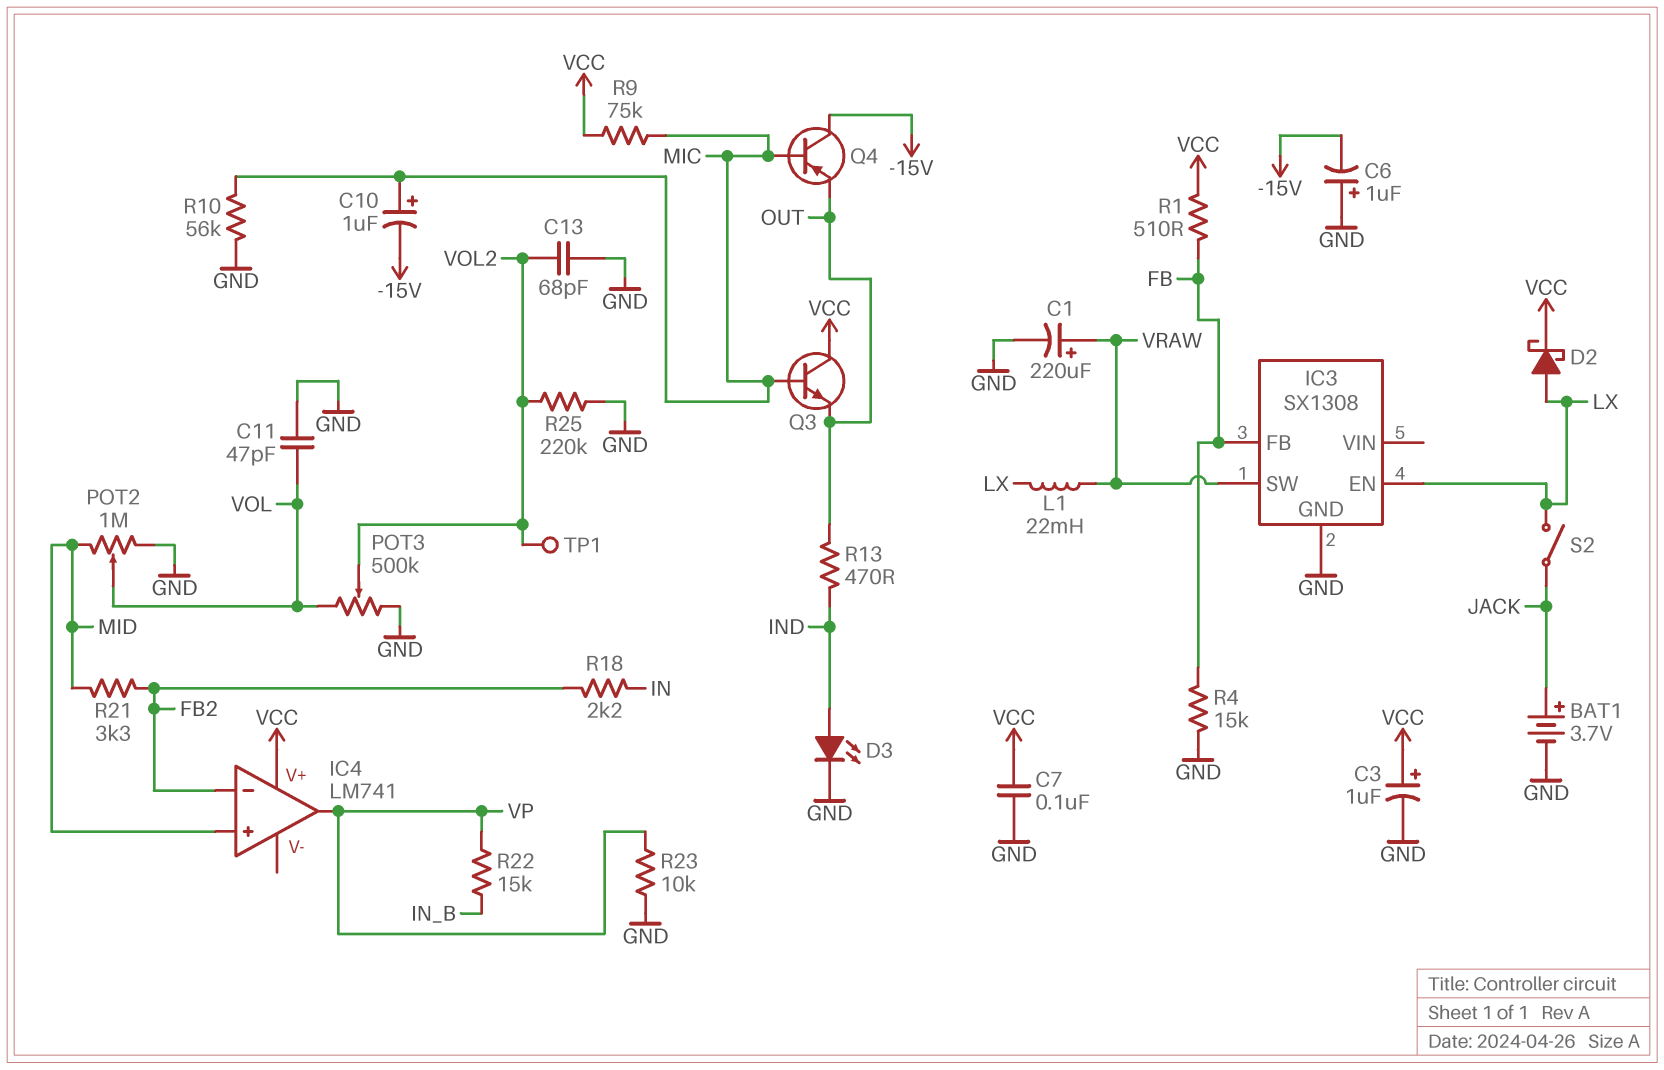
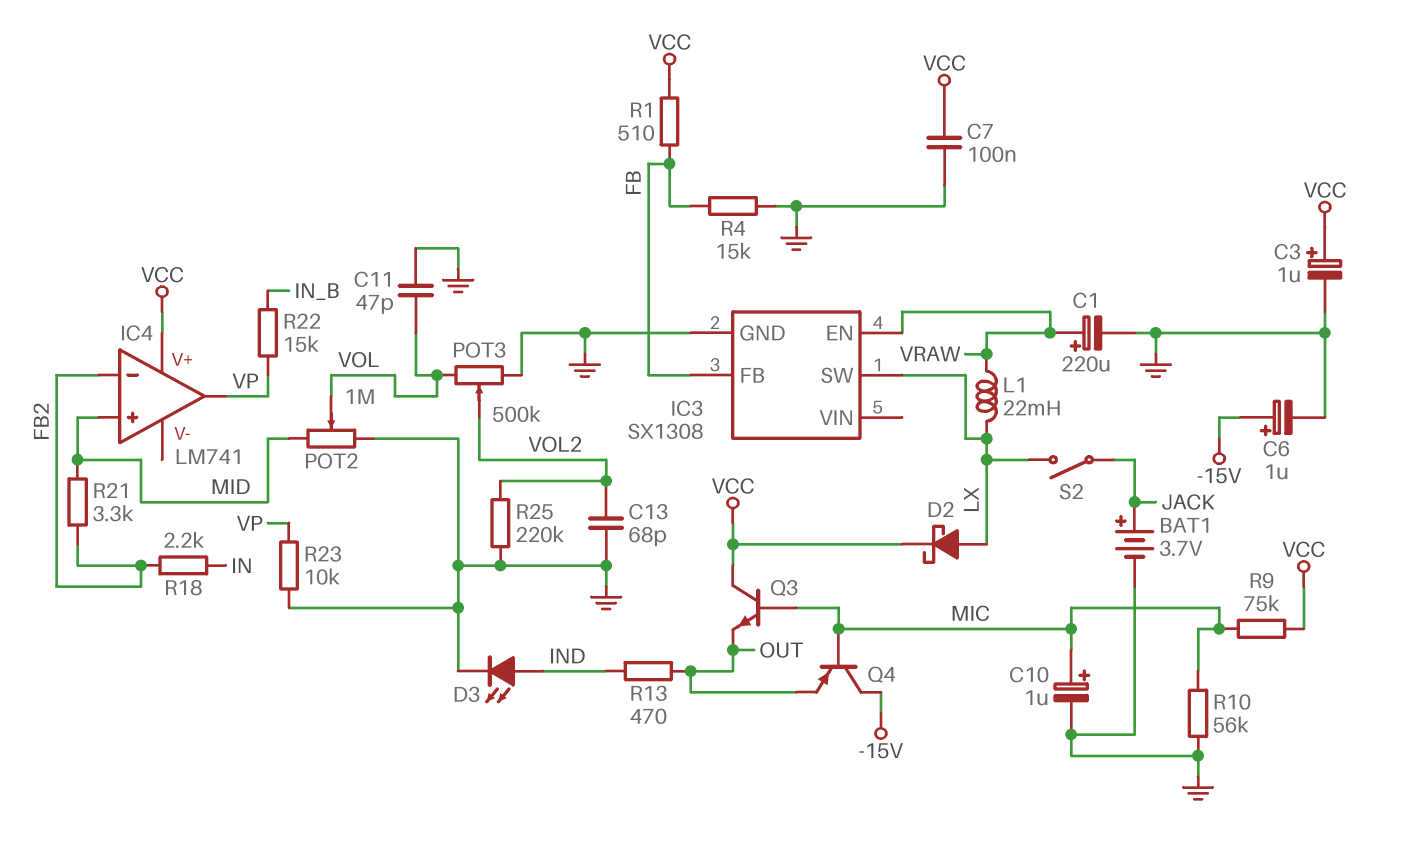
C6: 1uF (plus GND, minus -15V) -> 1uF (plus -15V, minus GND)
C10: 1uF (plus MIC, minus -15V) -> 1uF (plus MIC, minus GND)
IC3 pin EN: LX -> VRAW
IC3 pin SW: VRAW -> LX
TP1: test point (VOL2) -> none

